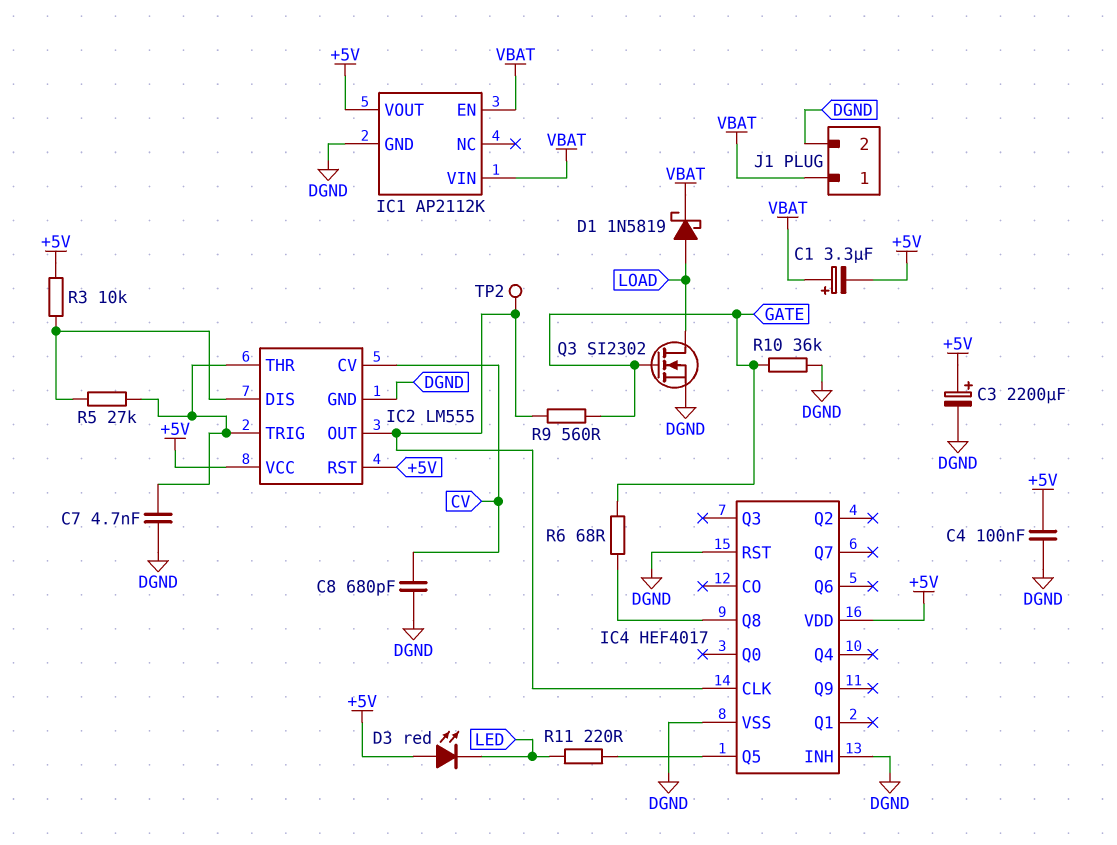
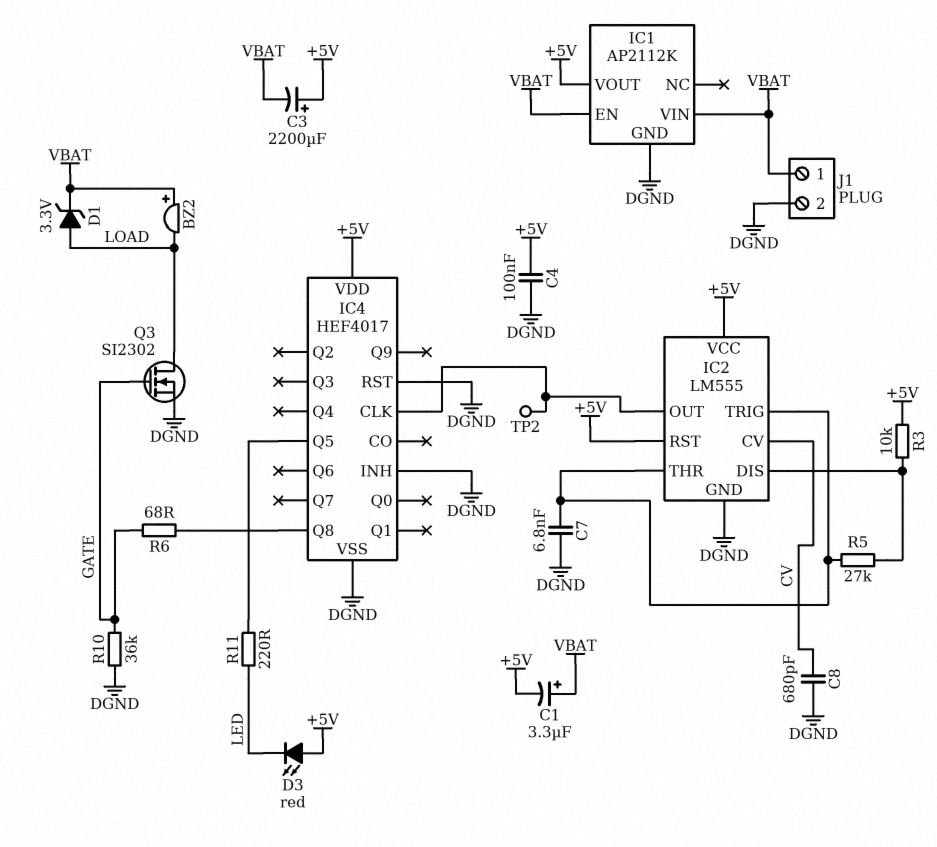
BZ2: none -> buzzer (plus VBAT, minus LOAD)
C3: 2200uF (plus +5V, minus DGND) -> 2200uF (plus +5V, minus VBAT)
C7: 4.7nF (DGND, IC2/THR) -> 6.8nF (DGND, IC2/THR)
D1: schottky 1N5819 (A LOAD, K VBAT) -> zener 3.3V (A LOAD, K VBAT)
R9: 560 (GATE, IC2/OUT) -> none

